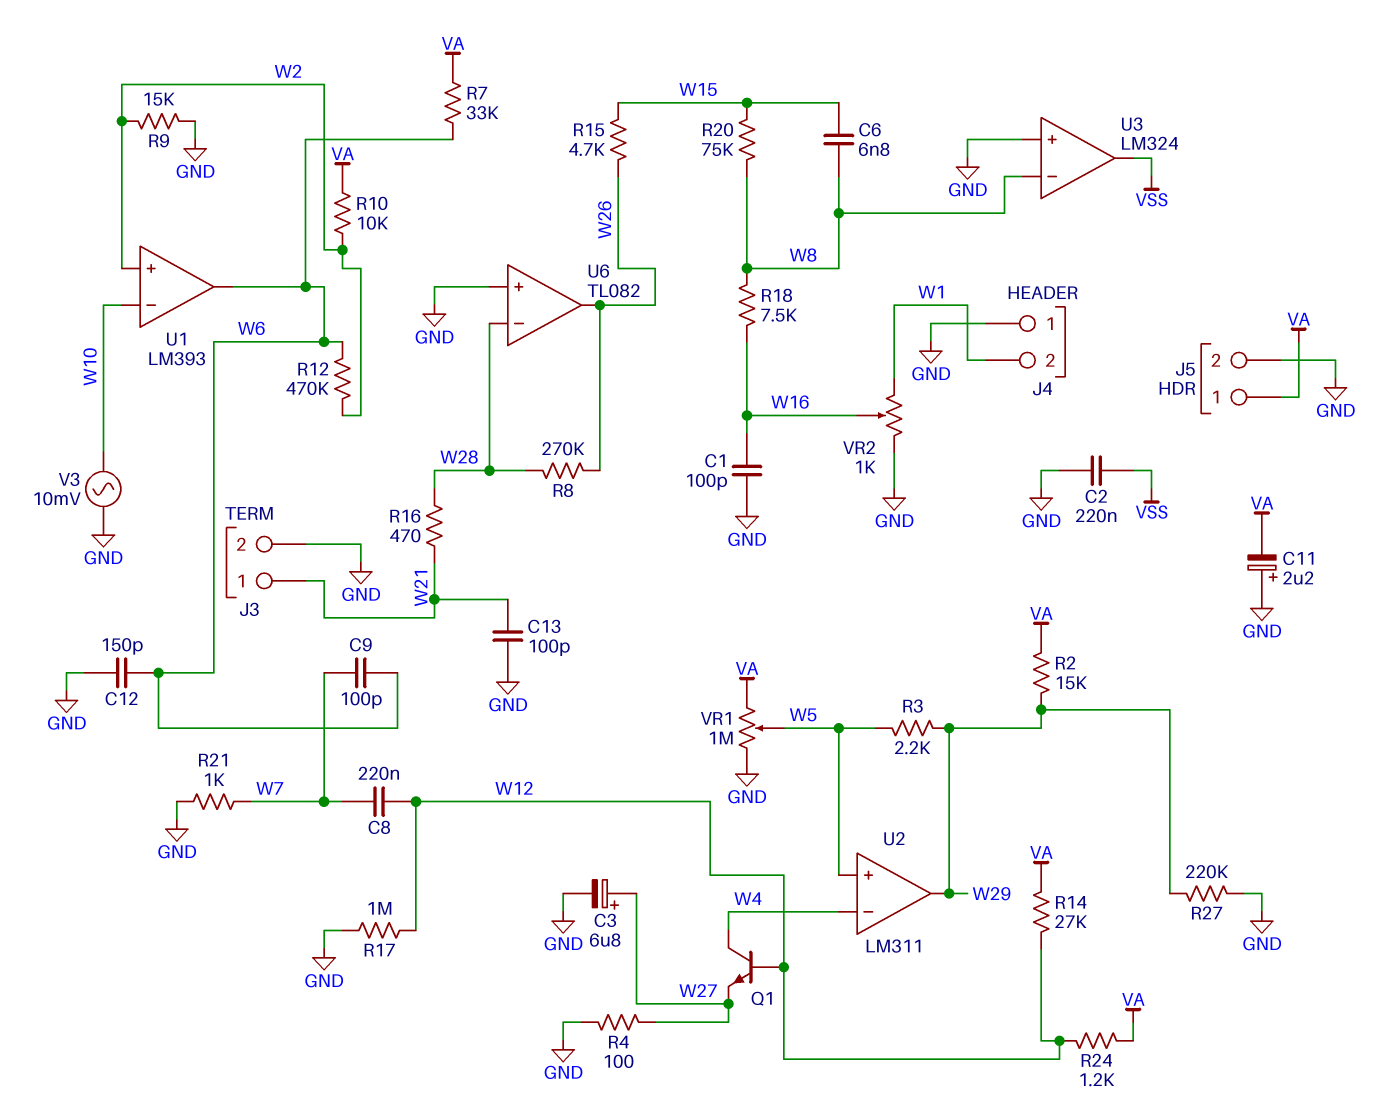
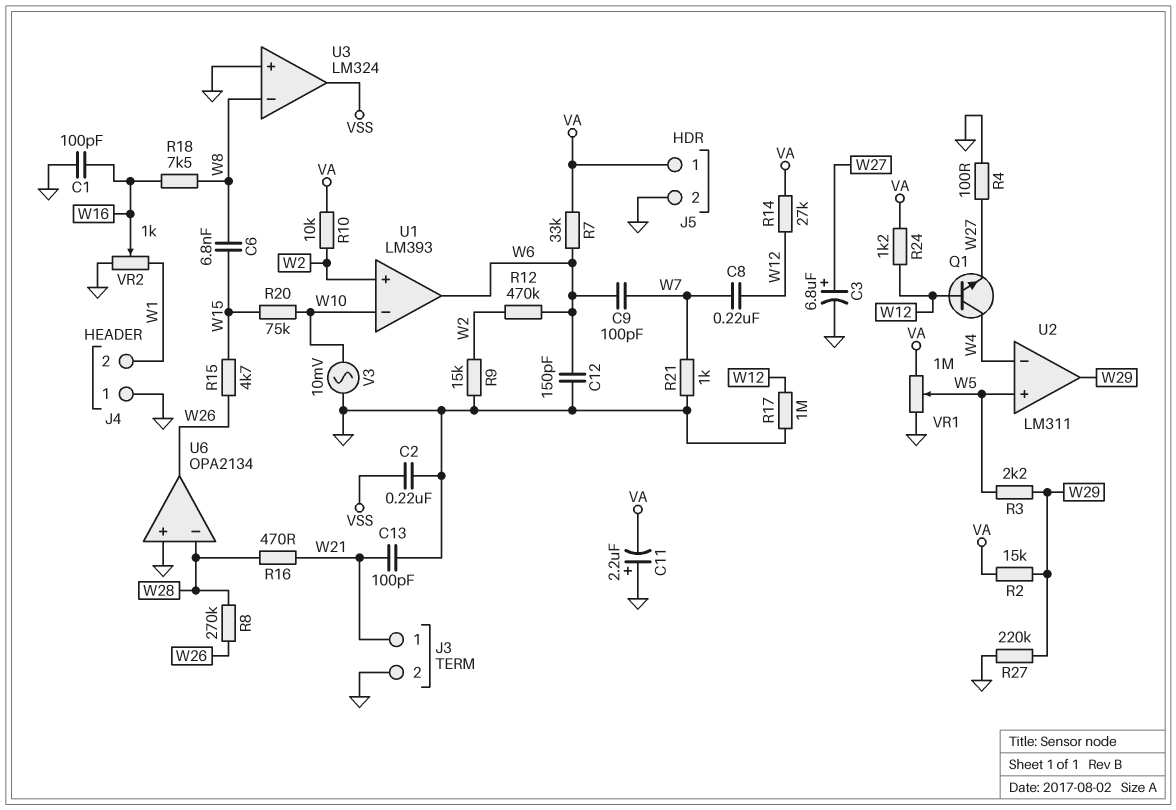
R20: 75k (W8, W15) -> 75k (W10, W15)
U6: TL082 -> OPA2134

